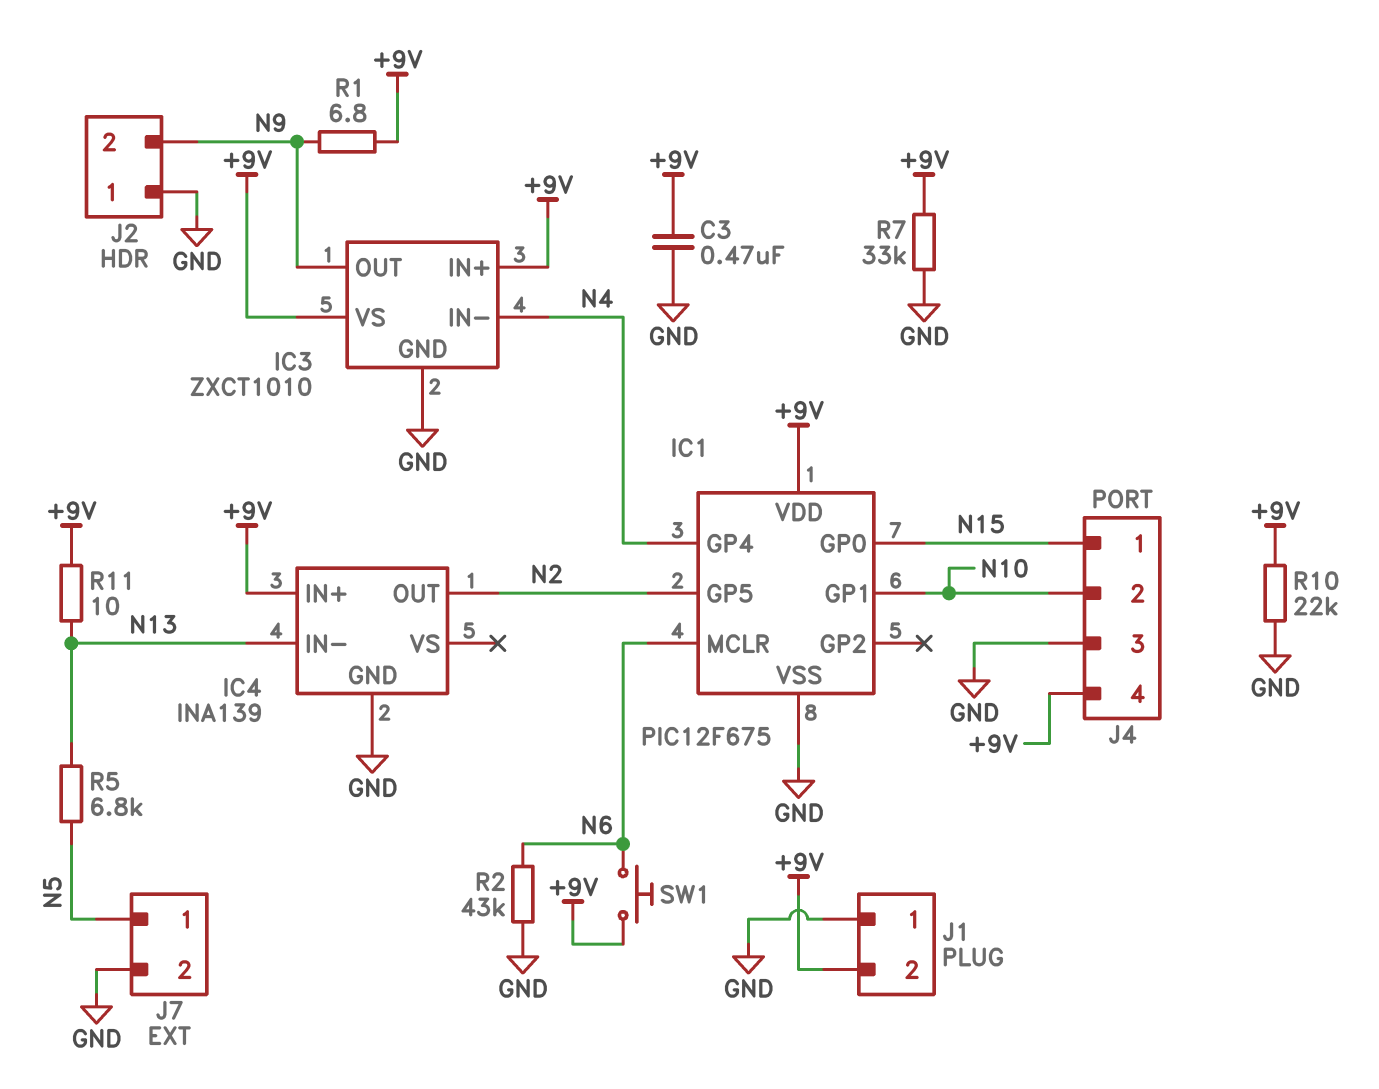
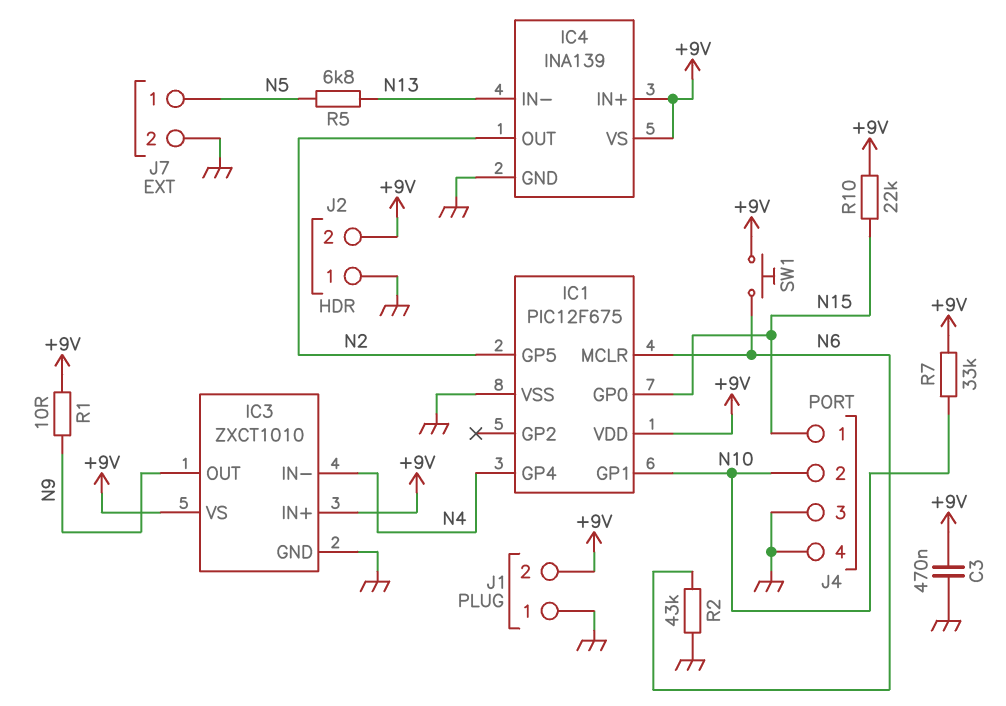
IC4 pin VS: none -> +9V
J2 pin 2: N9 -> +9V
J4 pin 4: +9V -> GND
R1: 6.8 (+9V, N9) -> 10 (+9V, N9)
R7: 33k (+9V, GND) -> 33k (+9V, N10)
R10: 22k (+9V, GND) -> 22k (+9V, N15)
R11: 10 (+9V, N13) -> none

